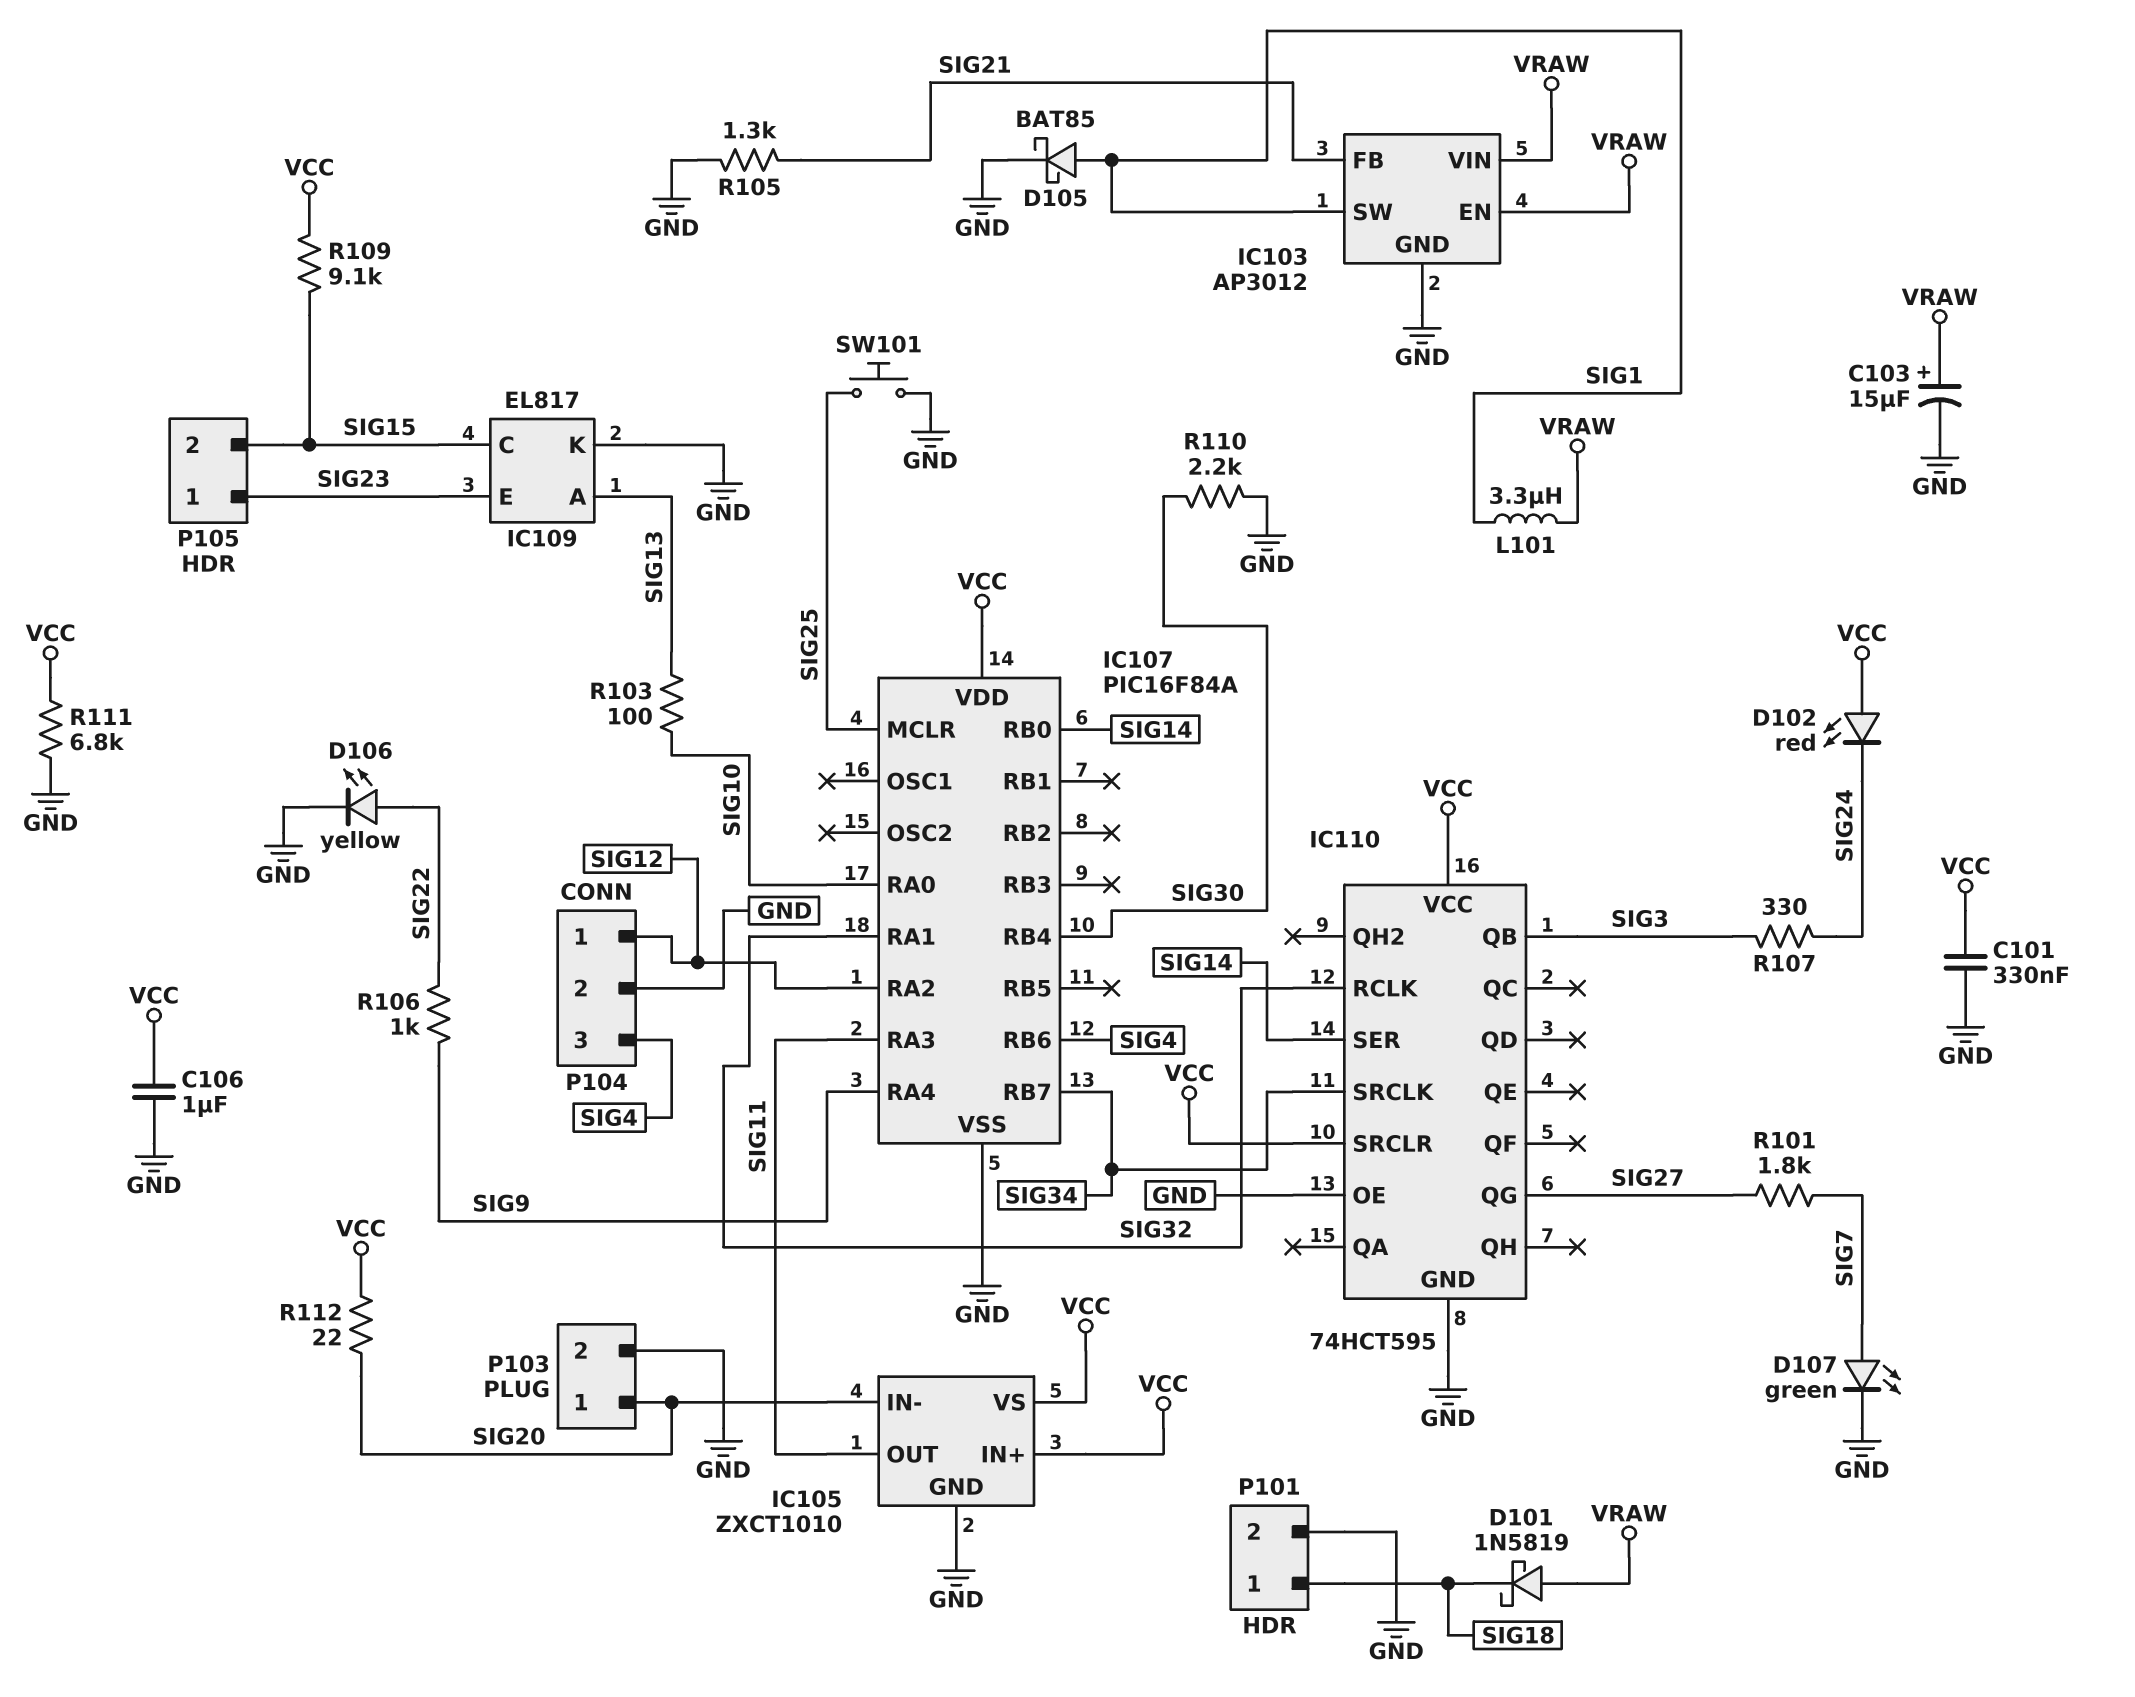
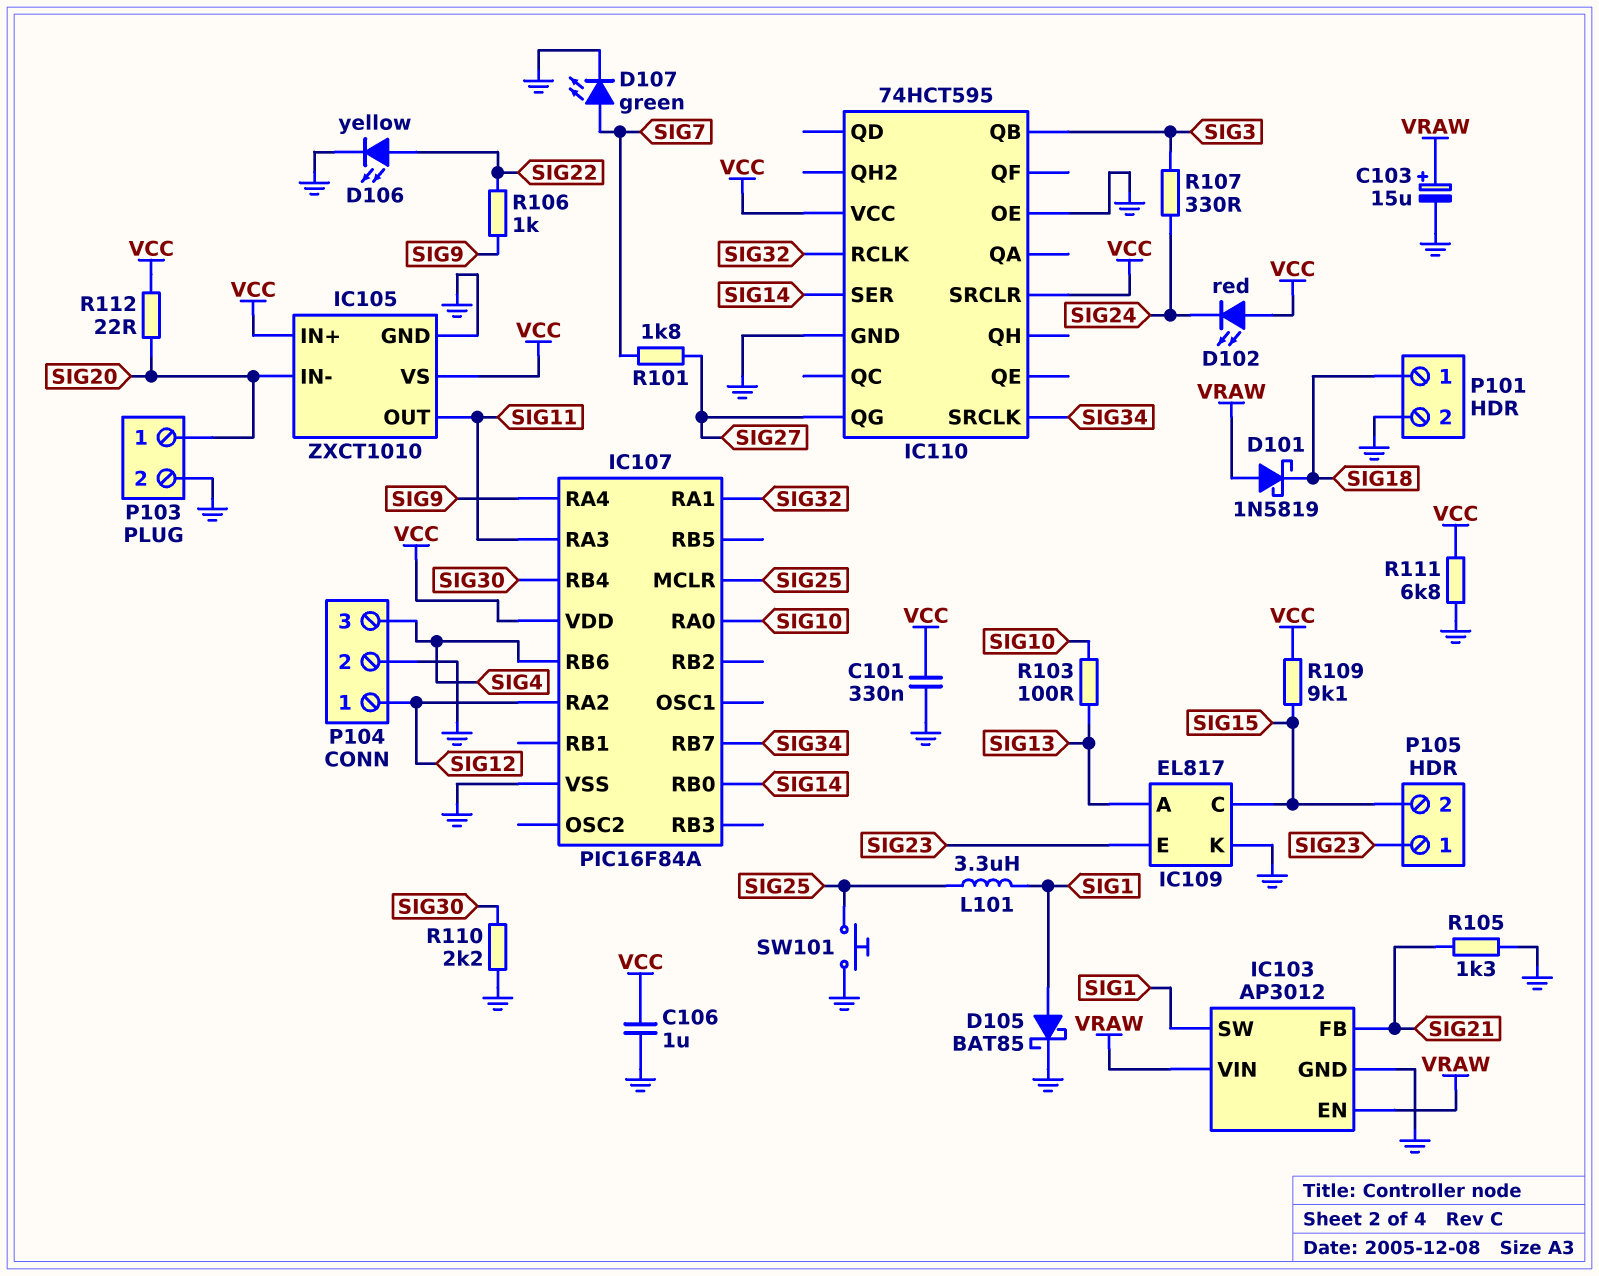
L101: 3.3uH (SIG1, VRAW) -> 3.3uH (SIG1, SIG25)

